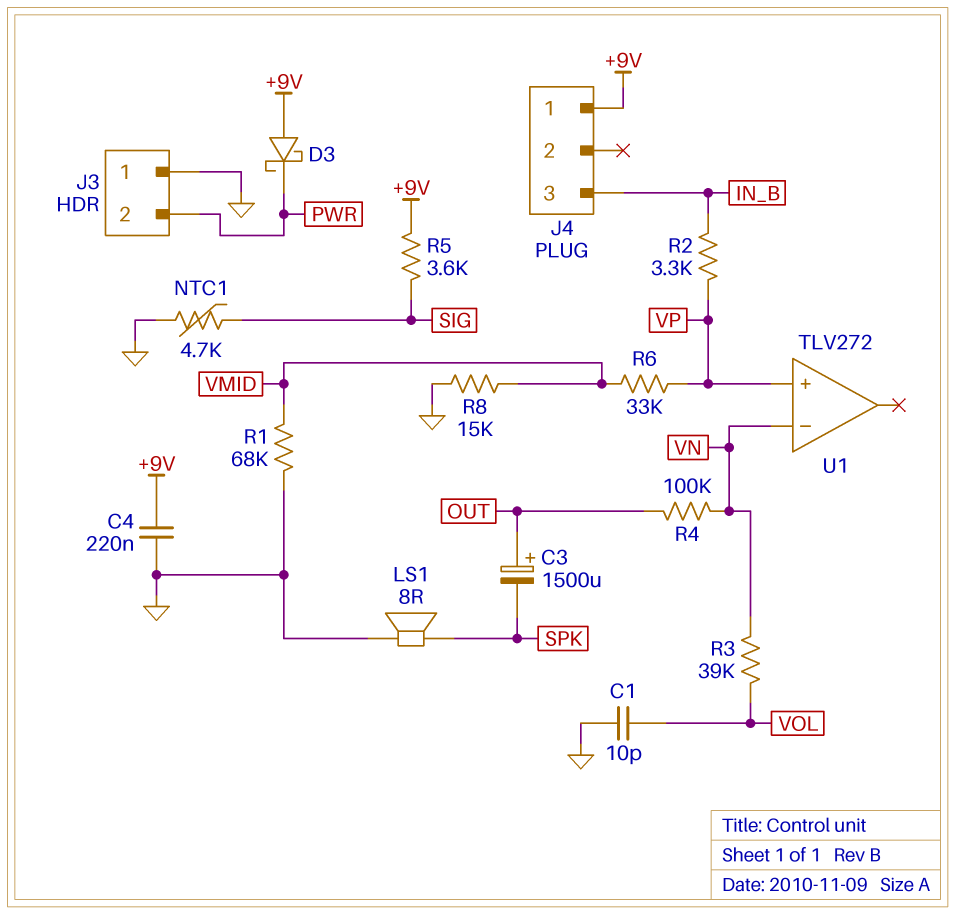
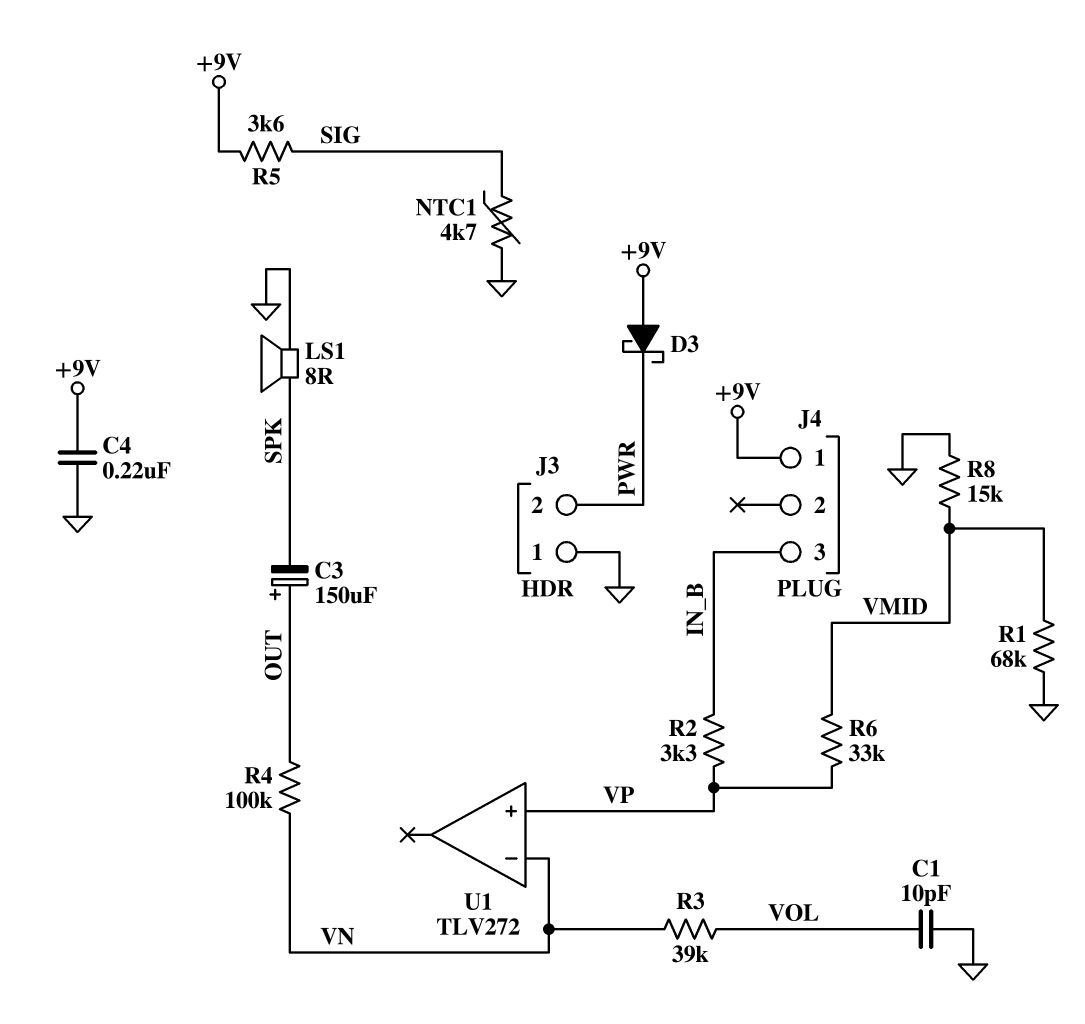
C3: 1500uF (plus OUT, minus SPK) -> 150uF (plus OUT, minus SPK)

